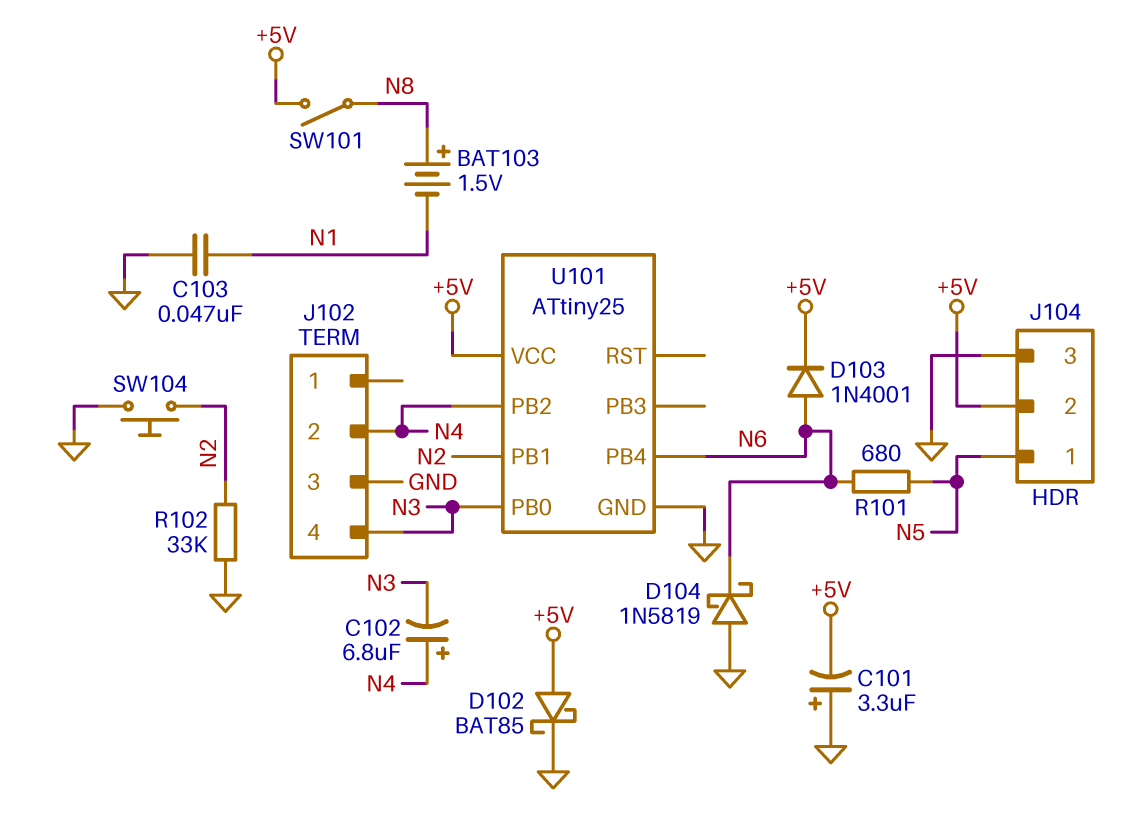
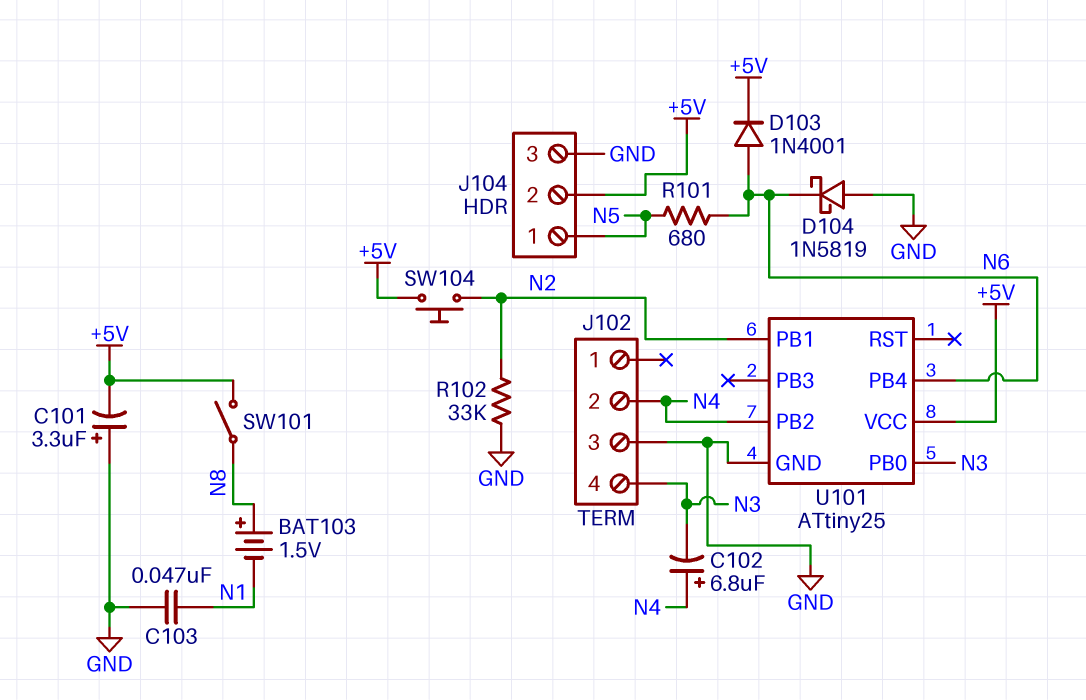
D102: schottky BAT85 (A +5V, K GND) -> none
SW104: button (GND, N2) -> button (+5V, N2)

